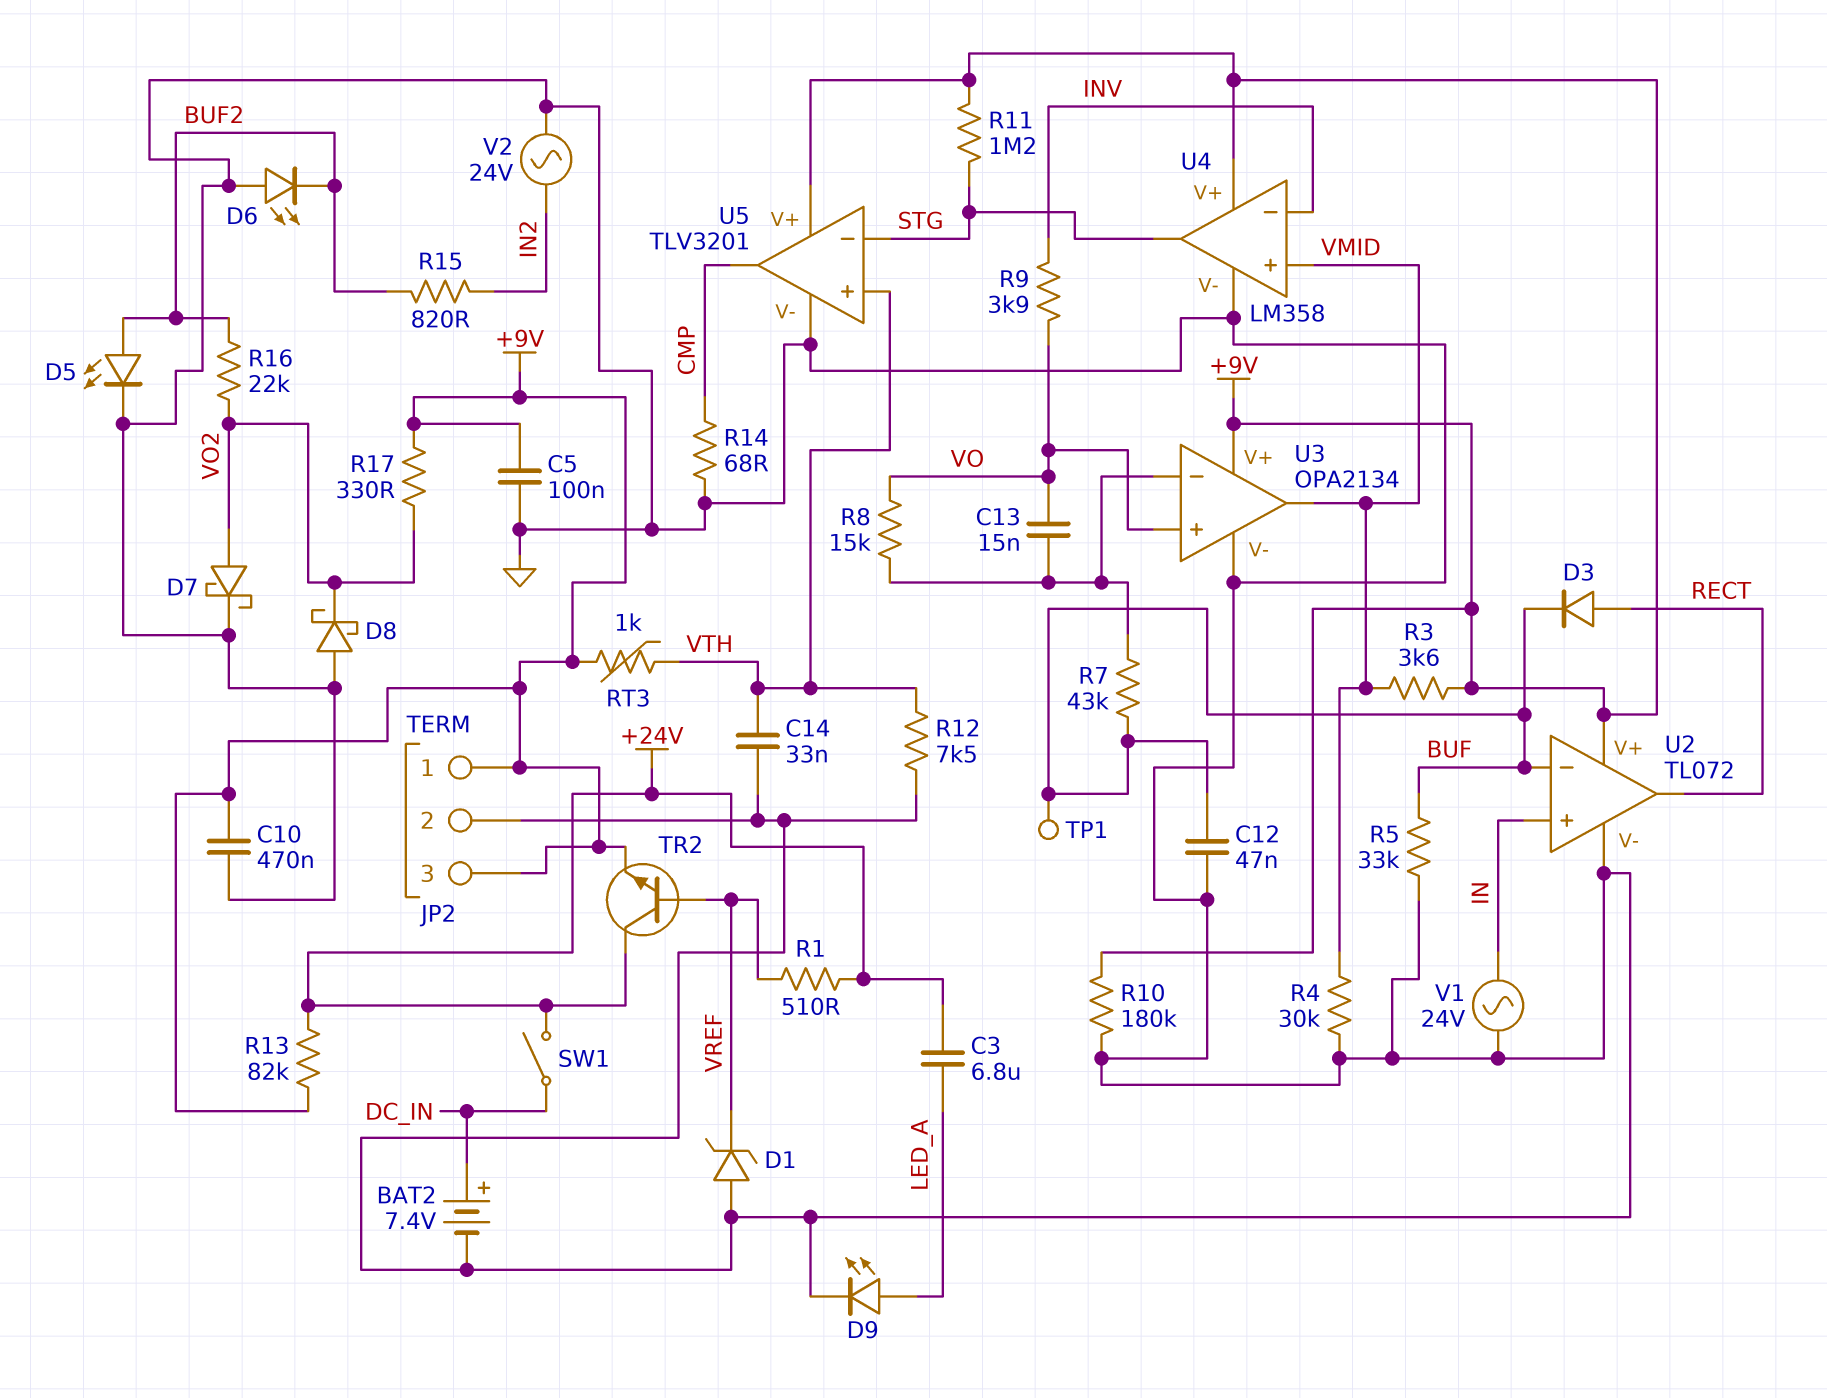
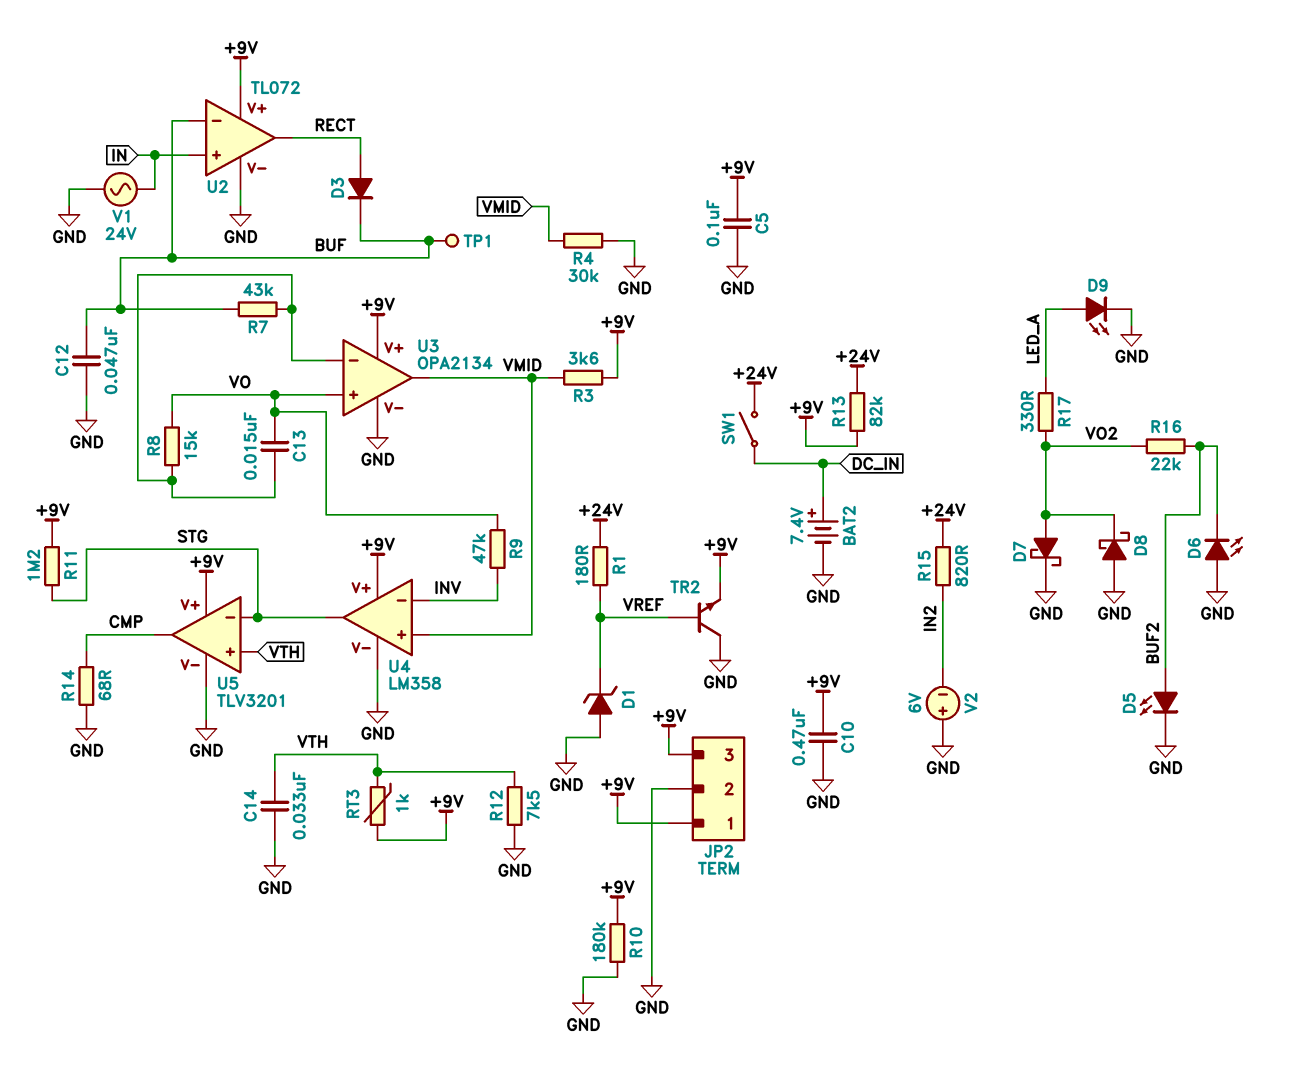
C3: 6.8uF (+24V, LED_A) -> none
R1: 510 (+24V, VREF) -> 180 (+24V, VREF)
R5: 33k (BUF, GND) -> none
R9: 3.9k (INV, VO) -> 47k (INV, VO)
R15: 820 (BUF2, IN2) -> 820 (+24V, IN2)
R17: 330 (+9V, VO2) -> 330 (LED_A, VO2)
TR2: NPN (B VREF, C +24V, E +9V) -> NPN (B VREF, C GND, E +9V)
V2: AC 24V (GND, IN2) -> 6V (plus GND, minus IN2)

